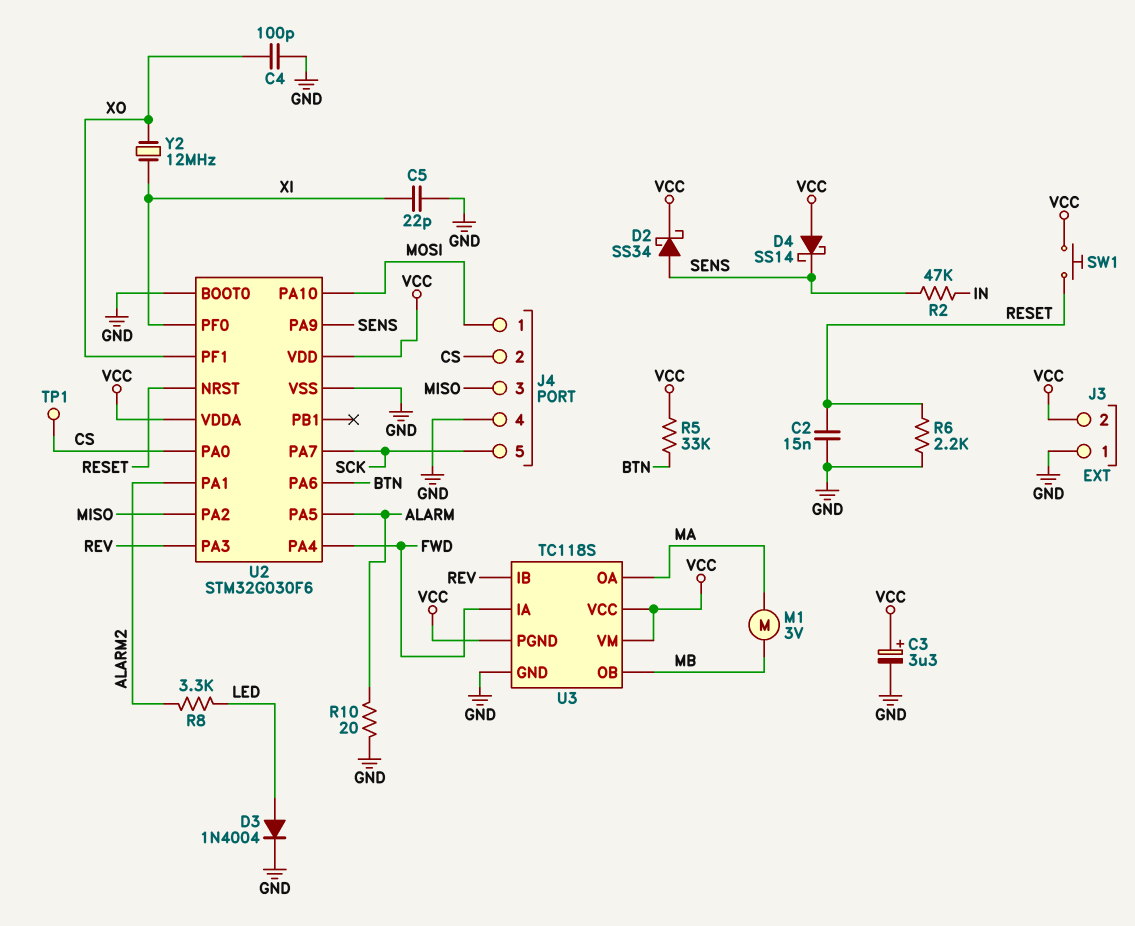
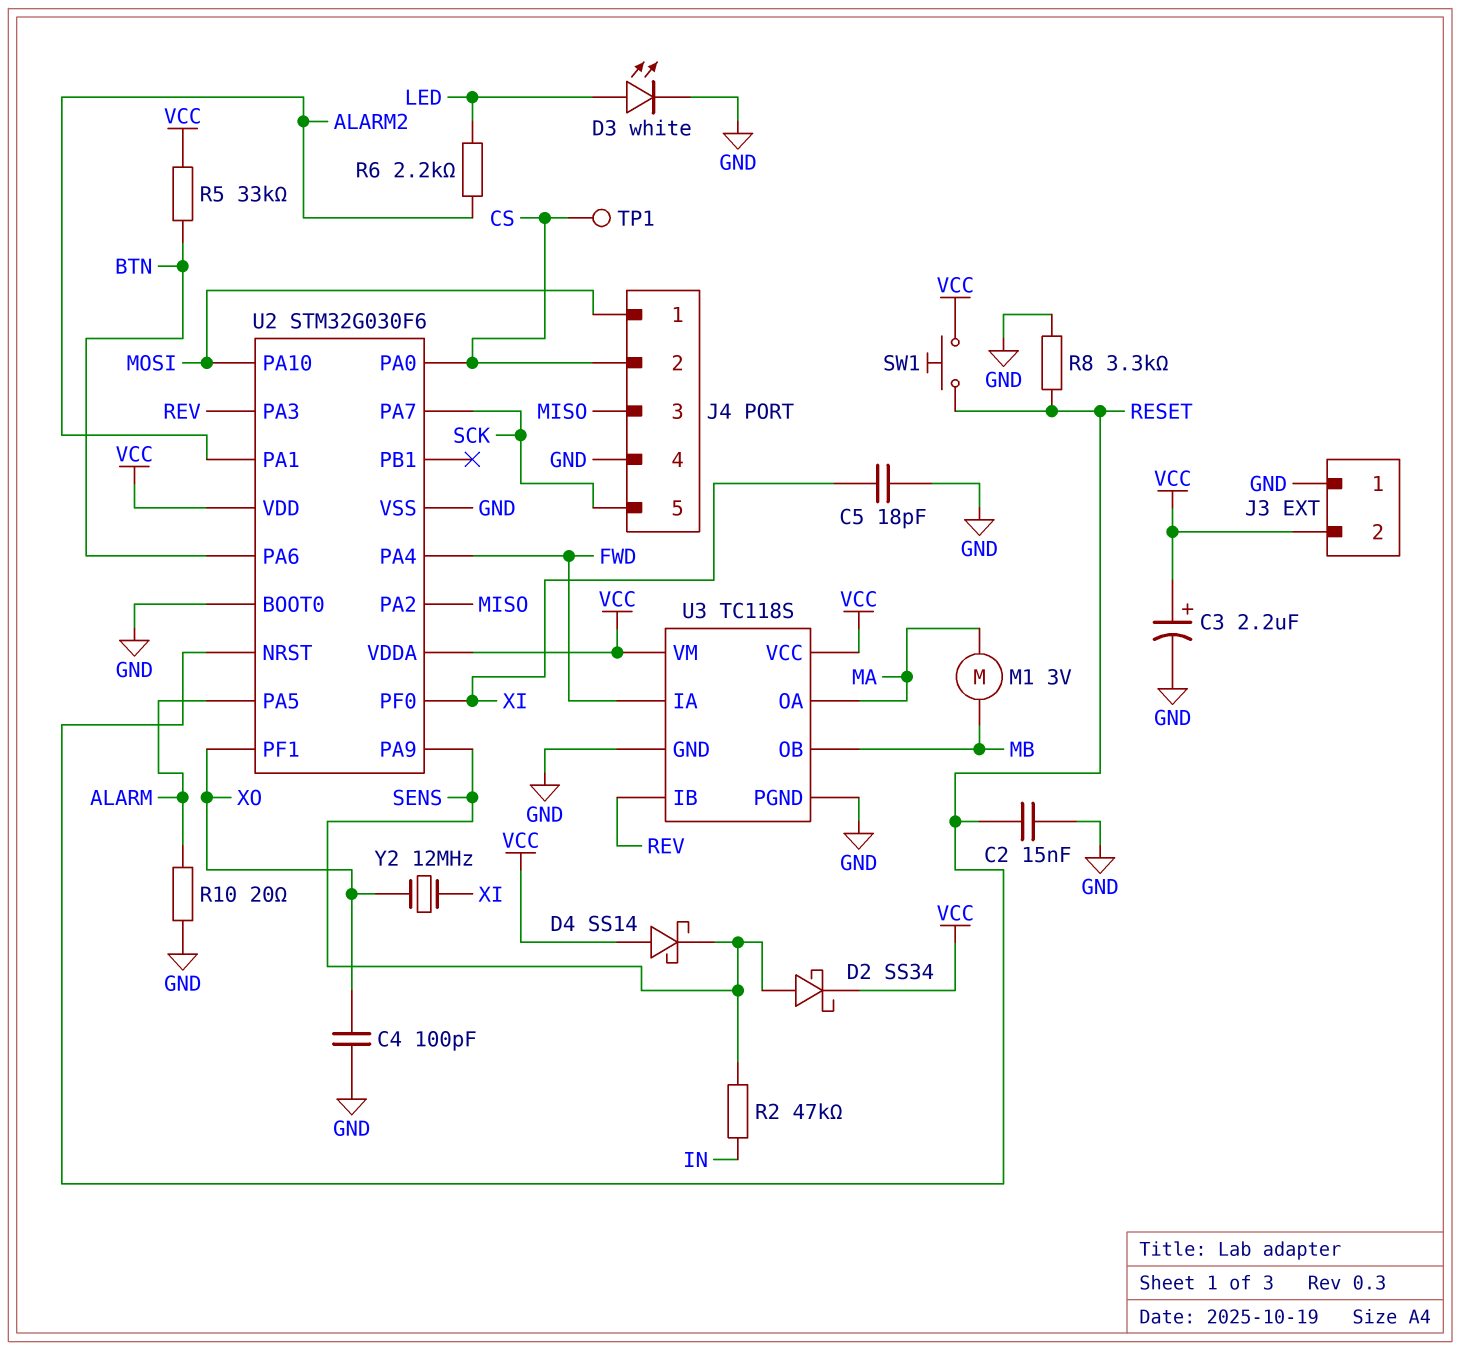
C3: 3.3uF (plus VCC, minus GND) -> 2.2uF (plus VCC, minus GND)
C5: 22pF (GND, XI) -> 18pF (GND, XI)
D3: diode 1N4004 (A LED, K GND) -> LED white (A LED, K GND)
R6: 2.2k (GND, RESET) -> 2.2k (ALARM2, LED)
R8: 3.3k (ALARM2, LED) -> 3.3k (GND, RESET)
U3 pin PGND: VCC -> GND

